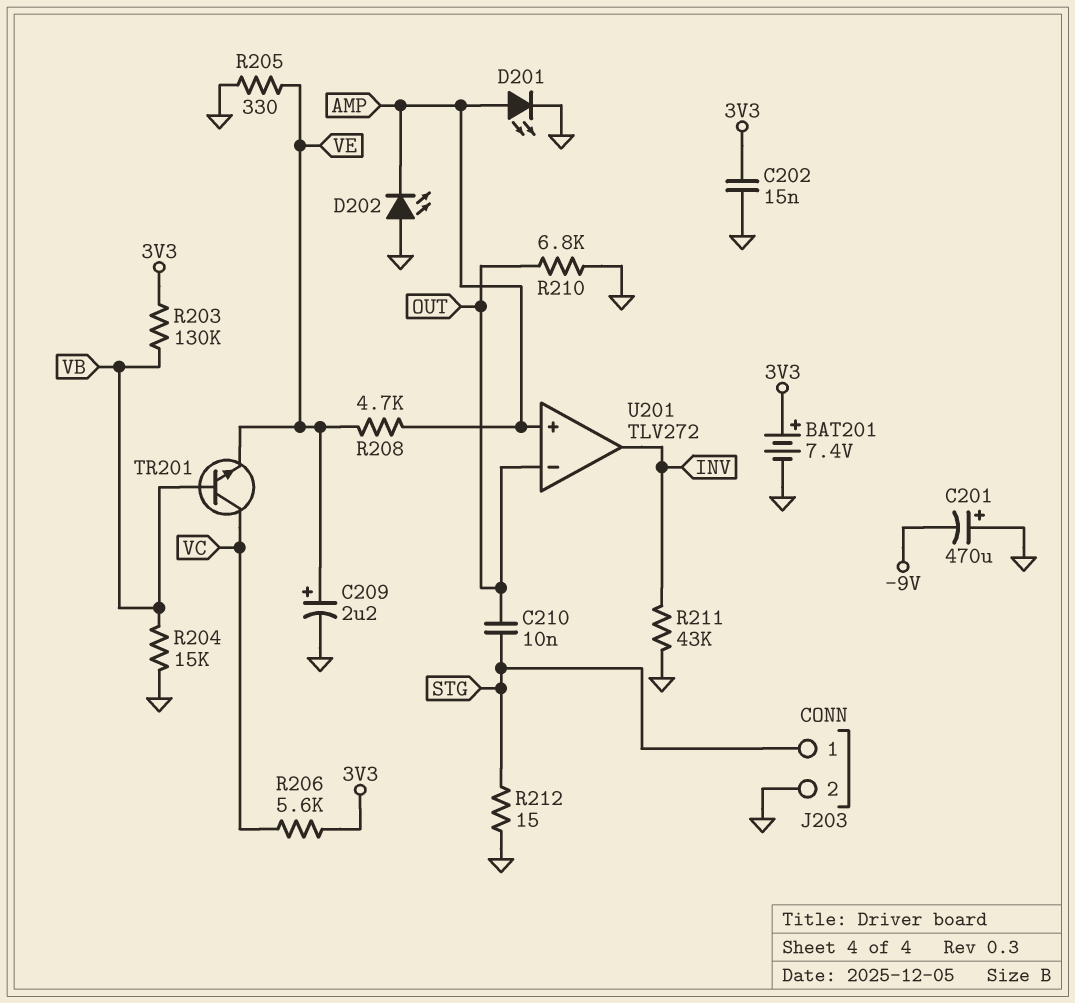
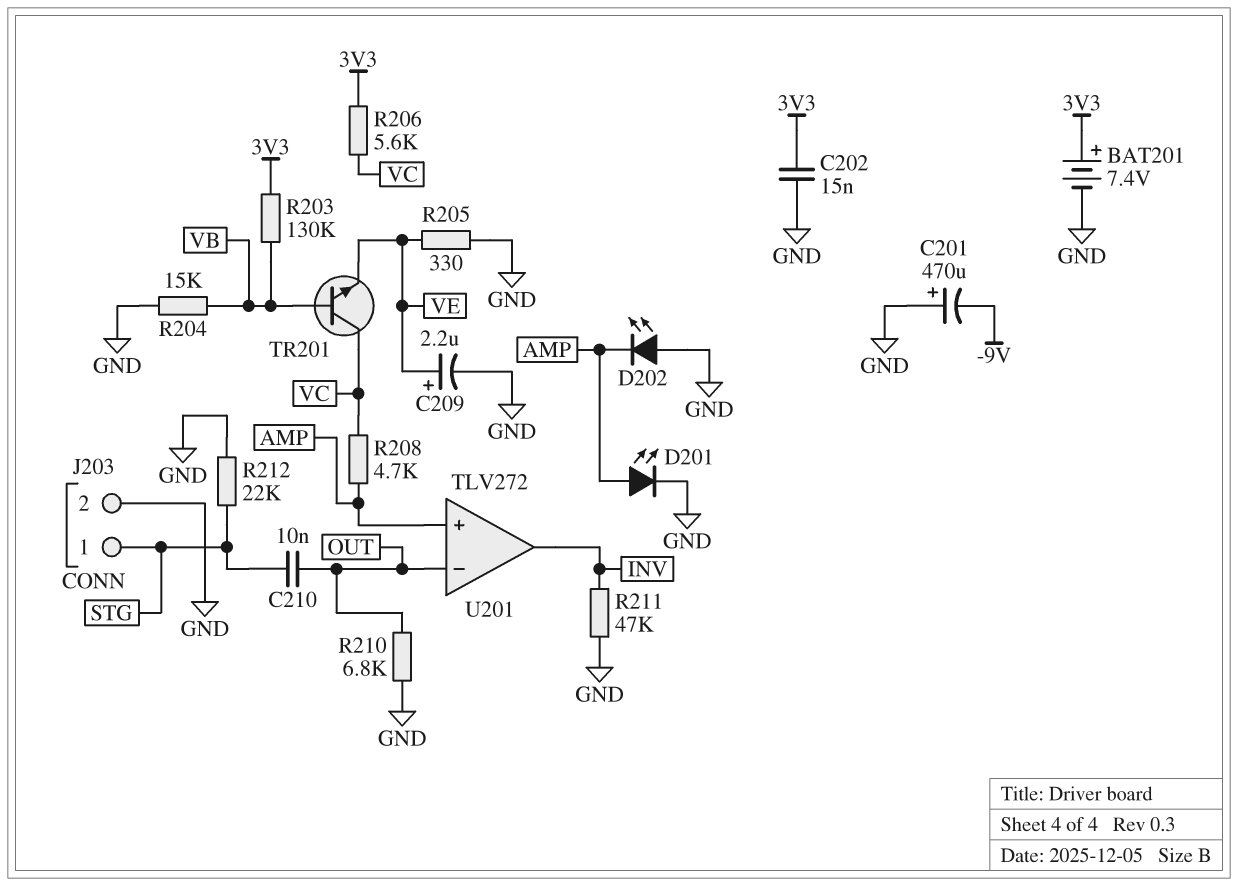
R208: 4.7k (AMP, VE) -> 4.7k (AMP, VC)
R211: 43k (GND, INV) -> 47k (GND, INV)
R212: 15 (GND, STG) -> 22k (GND, STG)

